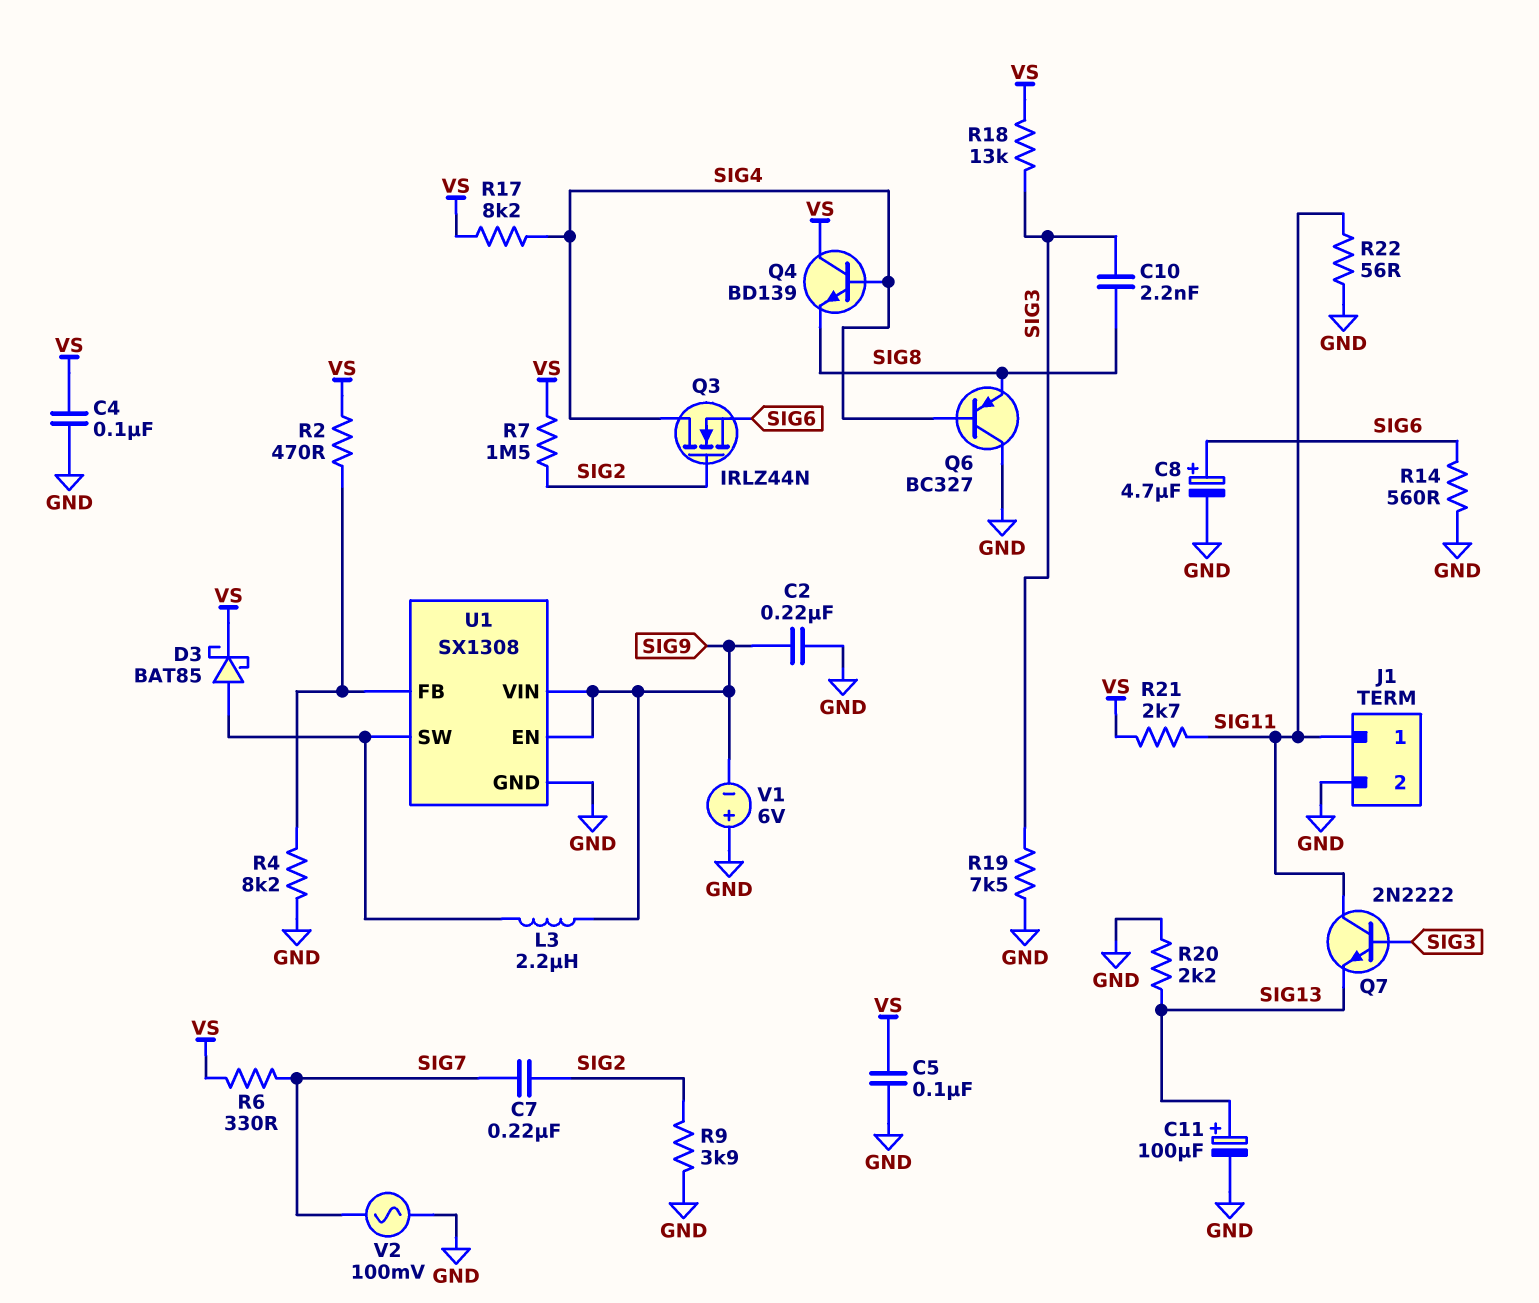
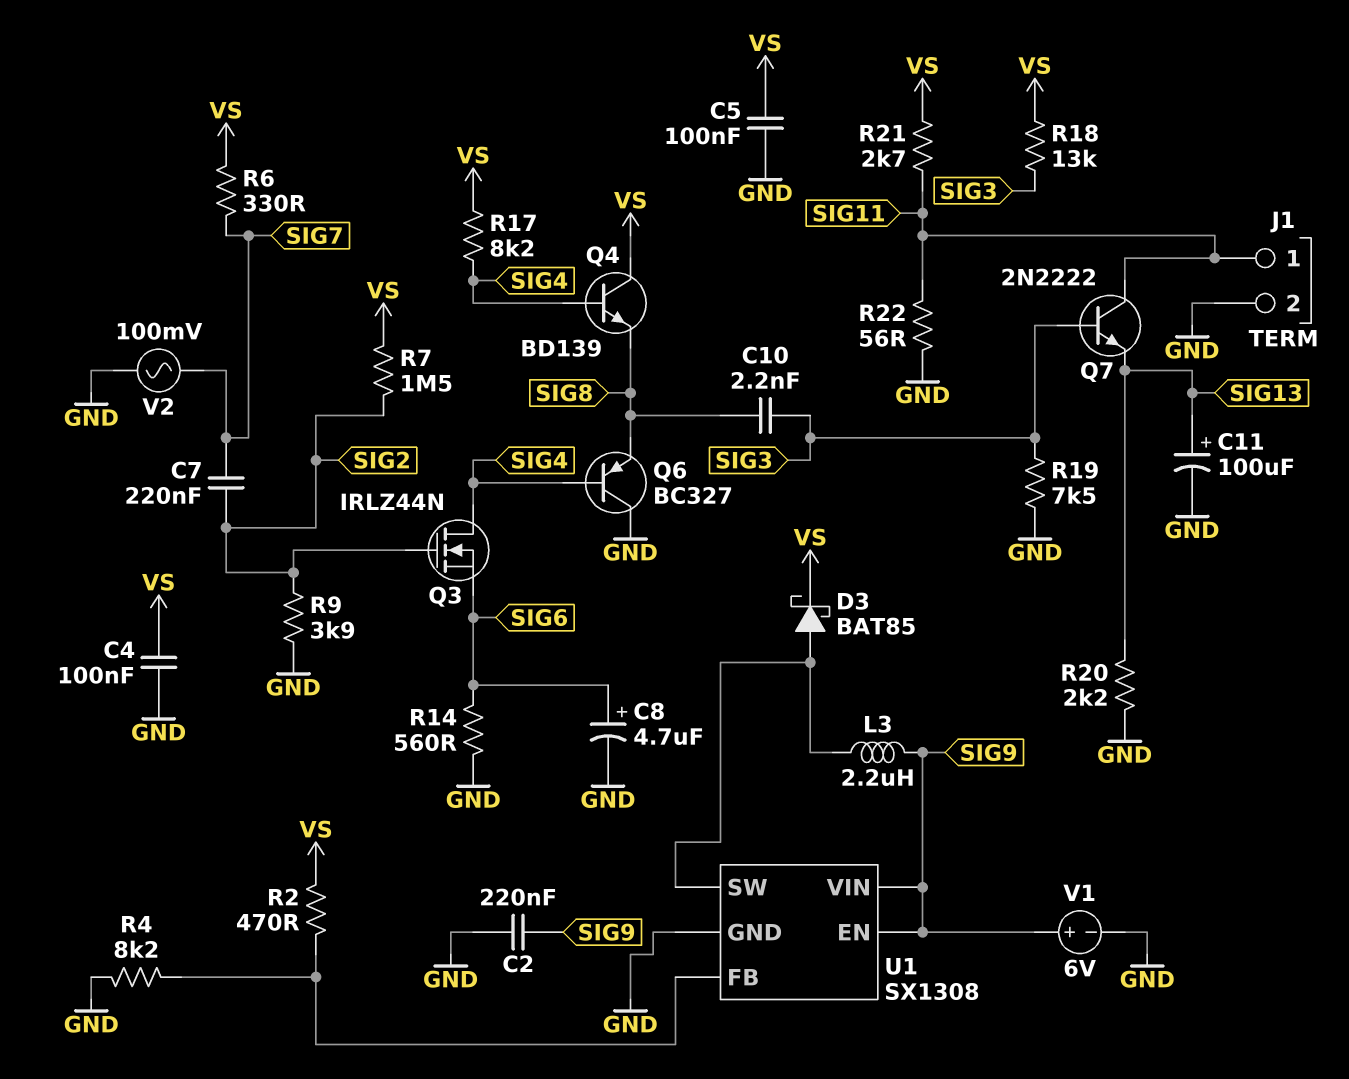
V1: 6V (plus GND, minus SIG9) -> 6V (plus SIG9, minus GND)

